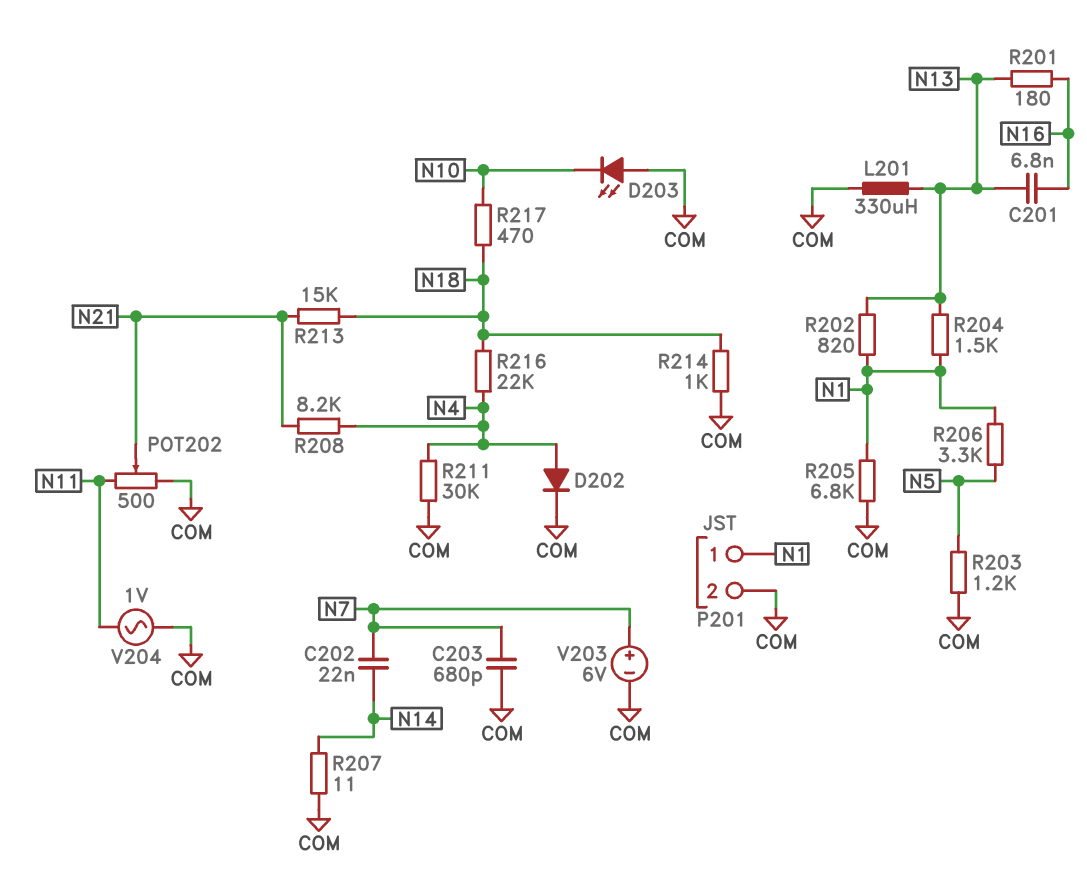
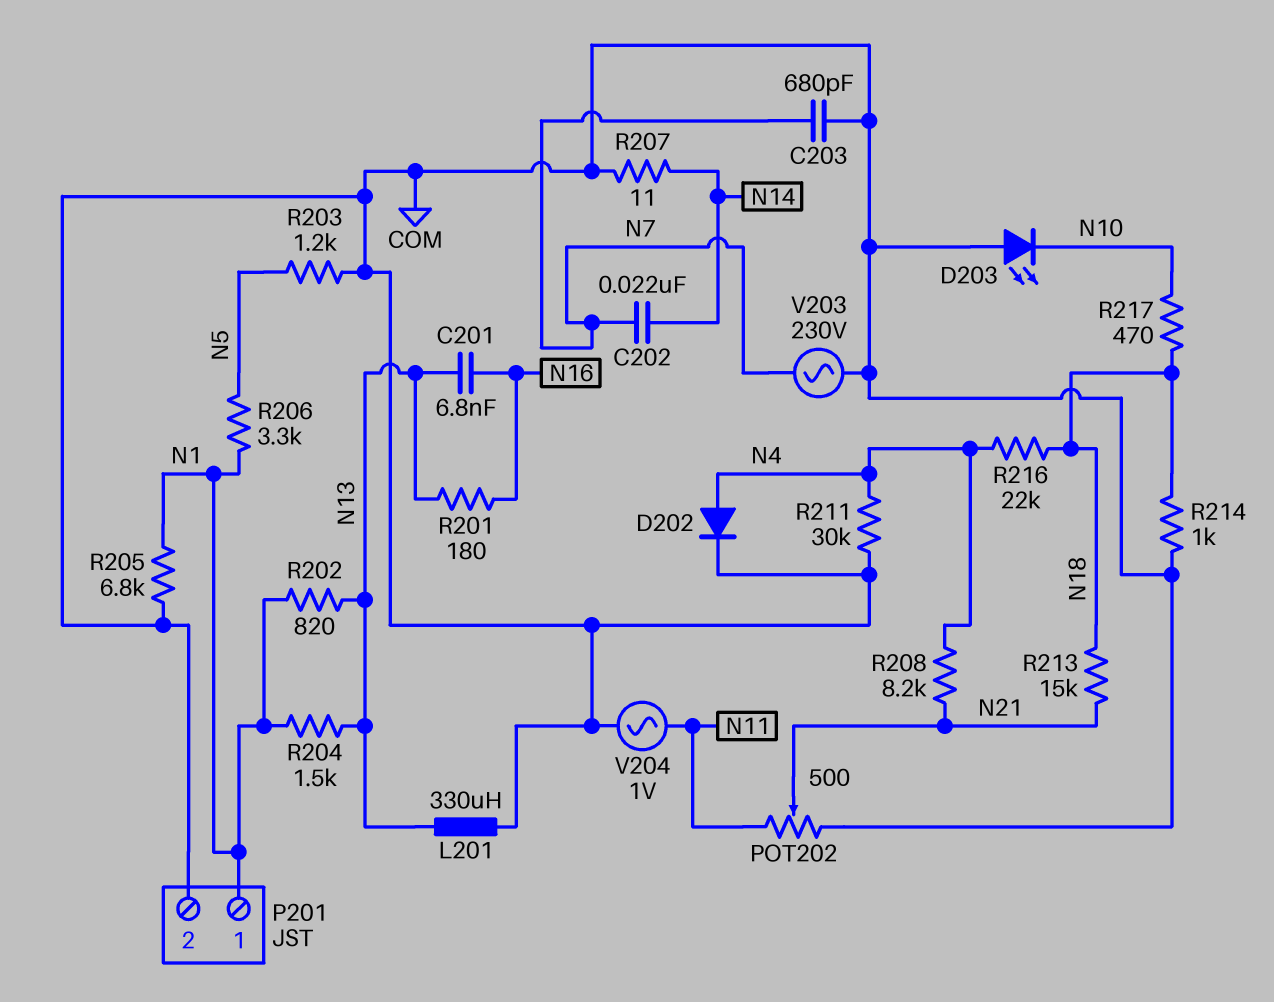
V203: 6V (plus N7, minus COM) -> AC 230V (COM, N7)

